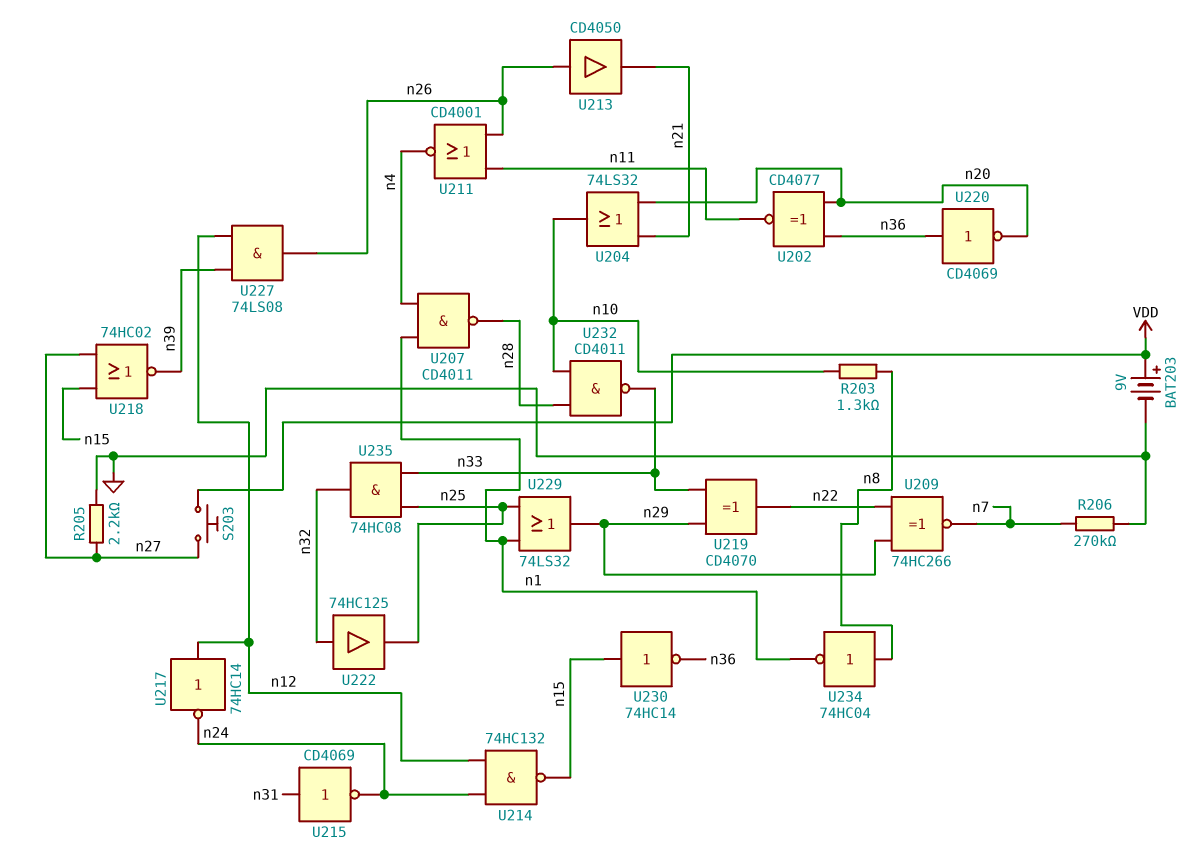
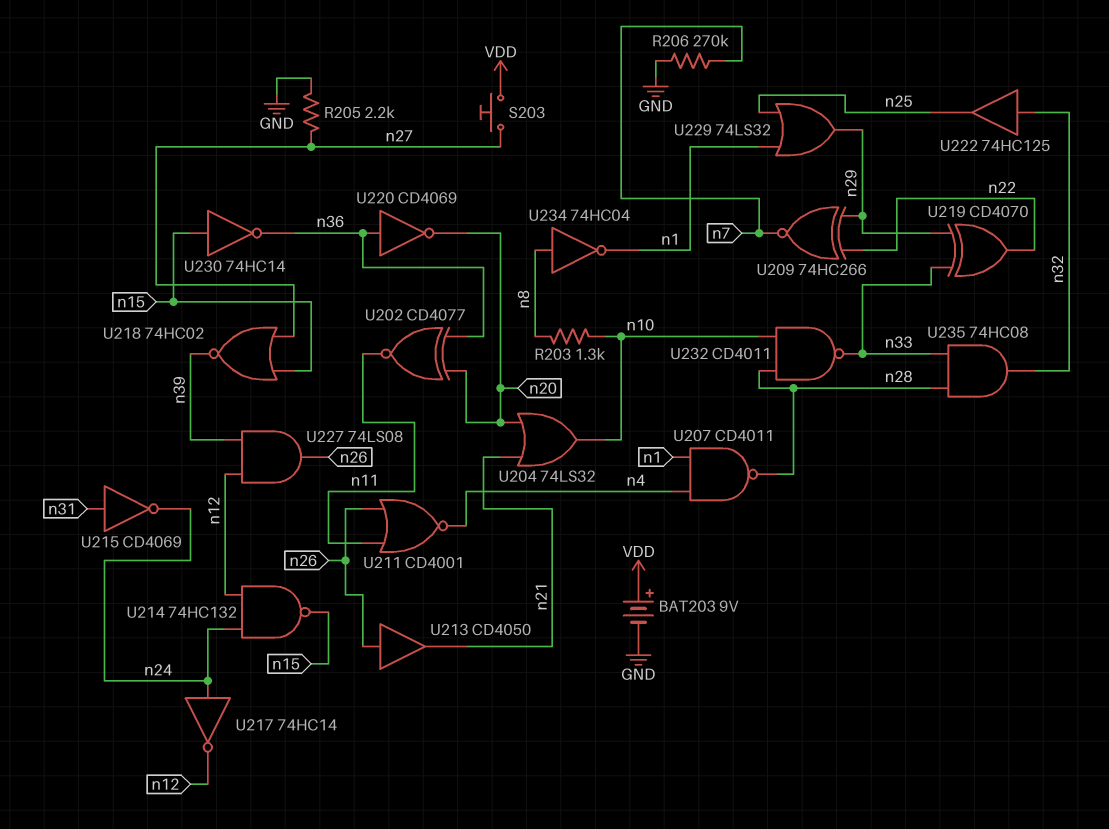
U217: NOT 74HC14 (in n12, out n24) -> NOT 74HC14 (in n24, out n12)
U235: AND 74HC08 (in n25, in n33, out n32) -> AND 74HC08 (in n28, in n33, out n32)

